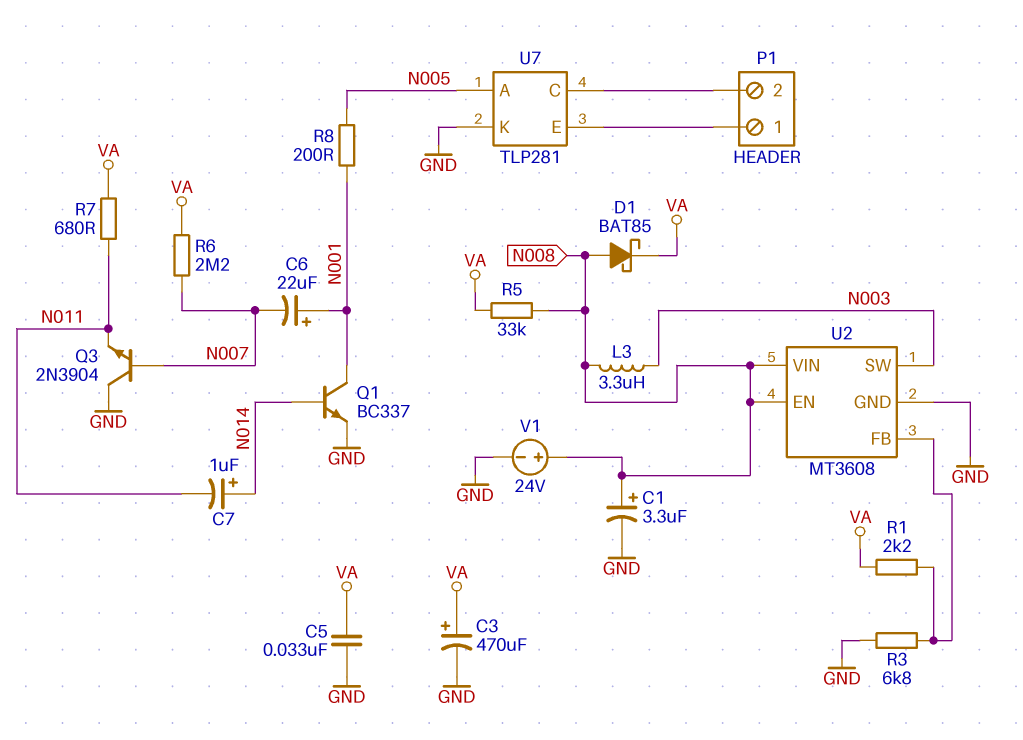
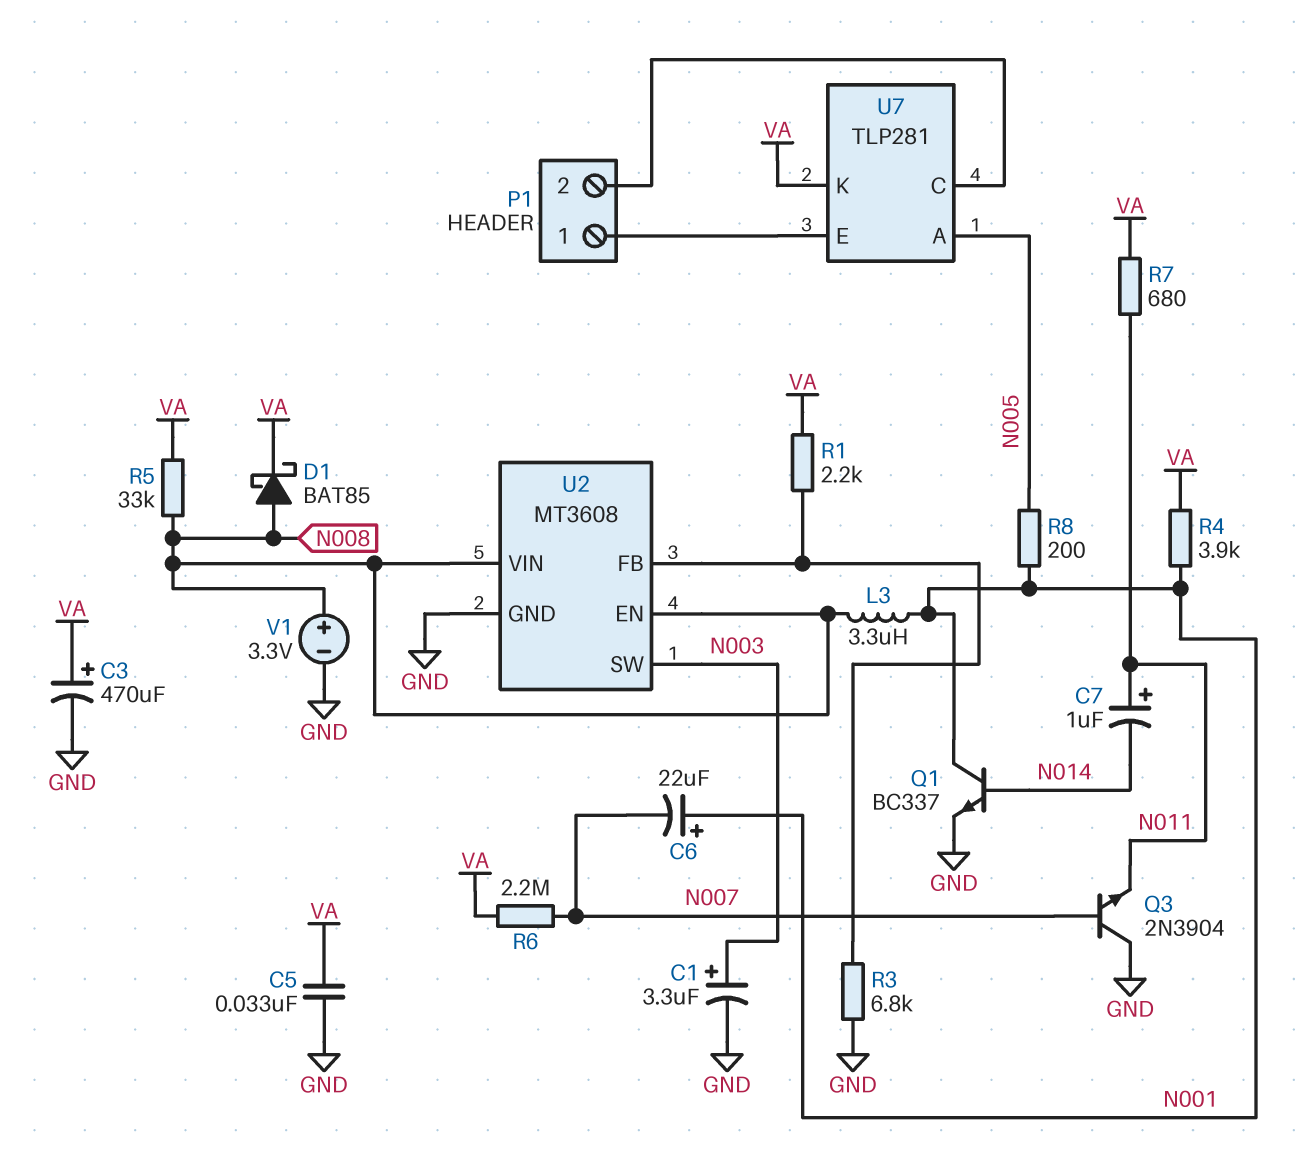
C1: 3.3uF (plus N008, minus GND) -> 3.3uF (plus N003, minus GND)
C7: 1uF (plus N014, minus N011) -> 1uF (plus N011, minus N014)
L3: 3.3uH (N003, N008) -> 3.3uH (N001, N008)
R4: none -> 3.9k (N001, VA)
U7 pin K: GND -> VA
V1: 24V (plus N008, minus GND) -> 3.3V (plus N008, minus GND)

